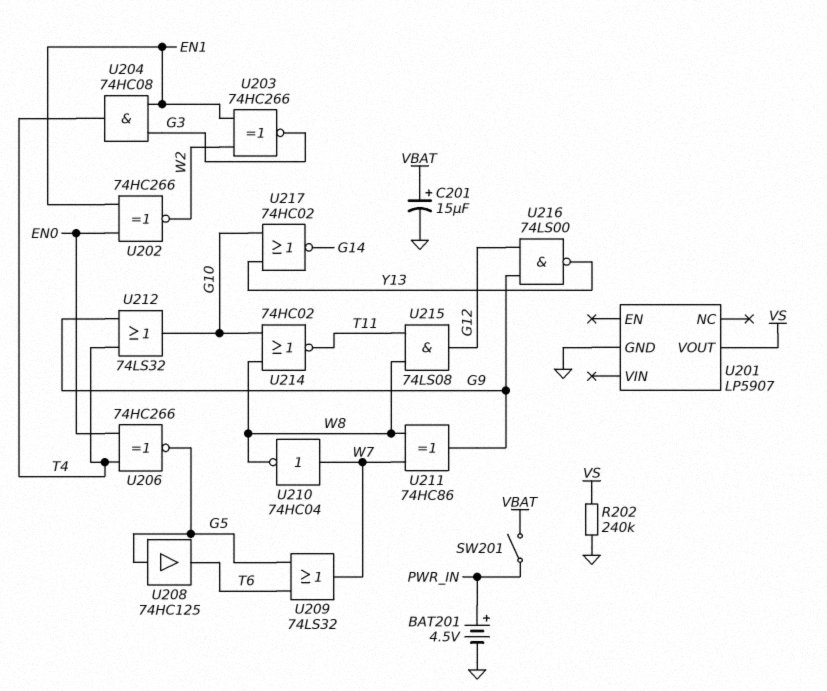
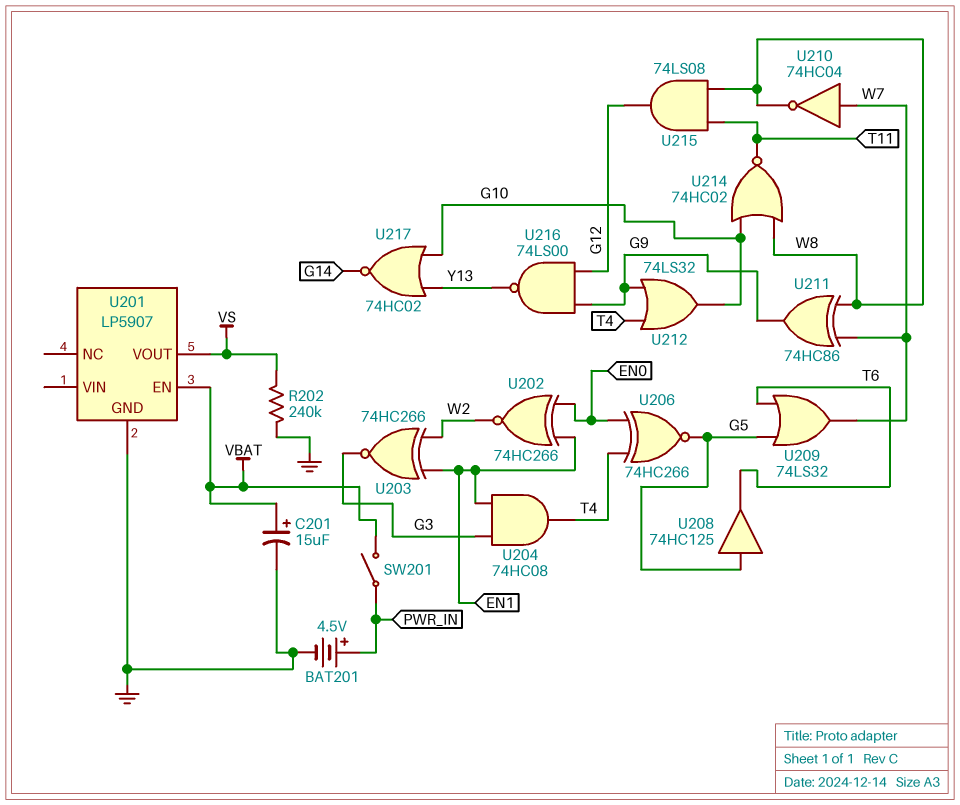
U201 pin EN: none -> VBAT

